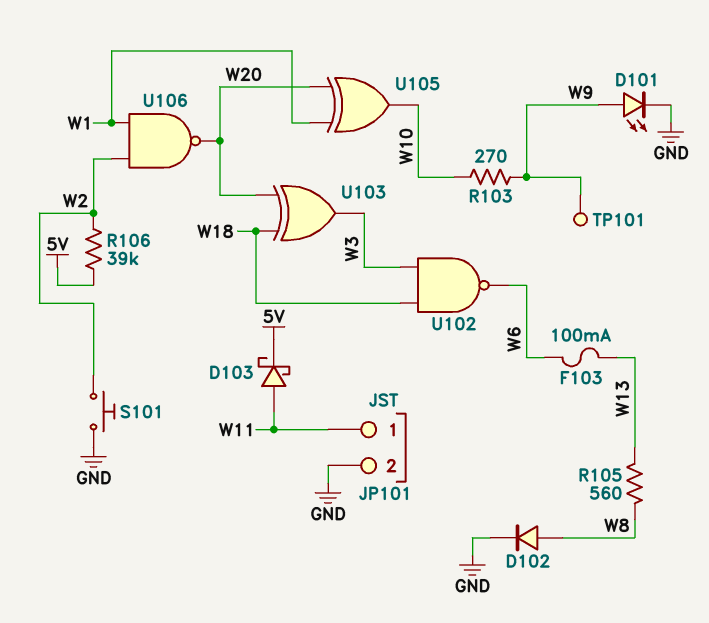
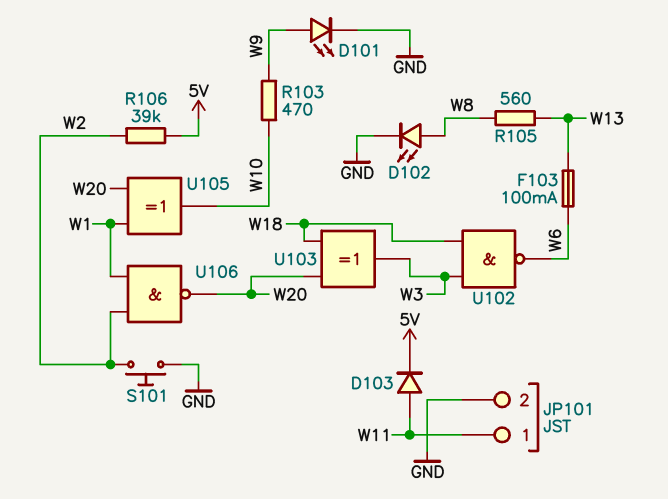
D102: diode (A W8, K GND) -> LED (A W8, K GND)
D103: schottky (A W11, K 5V) -> diode (A W11, K 5V)
R103: 270 (W9, W10) -> 470 (W9, W10)
TP101: test point (W9) -> none

